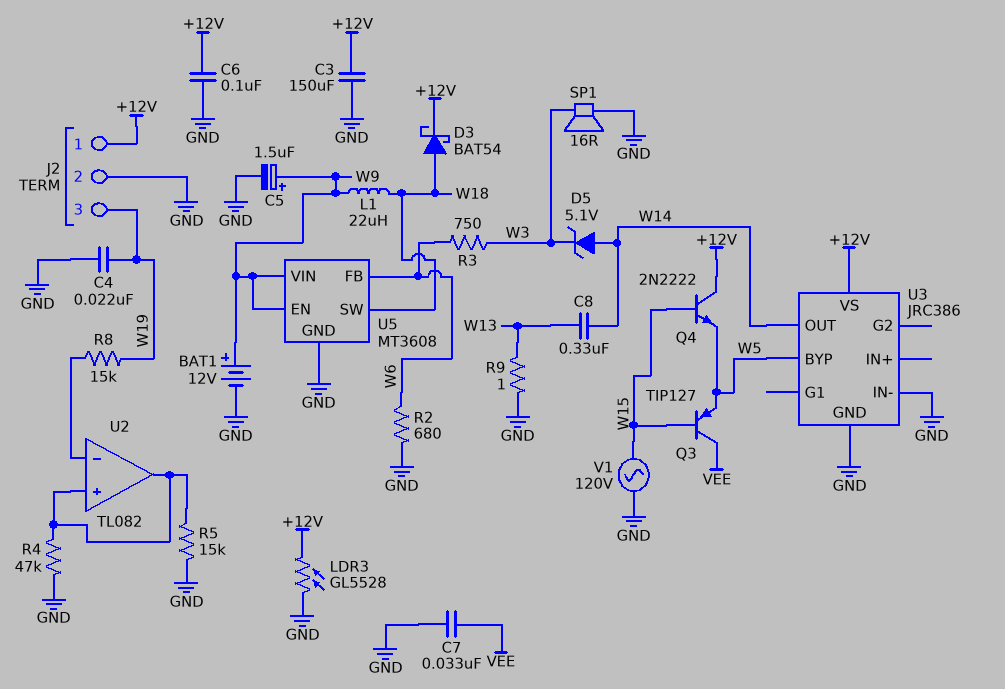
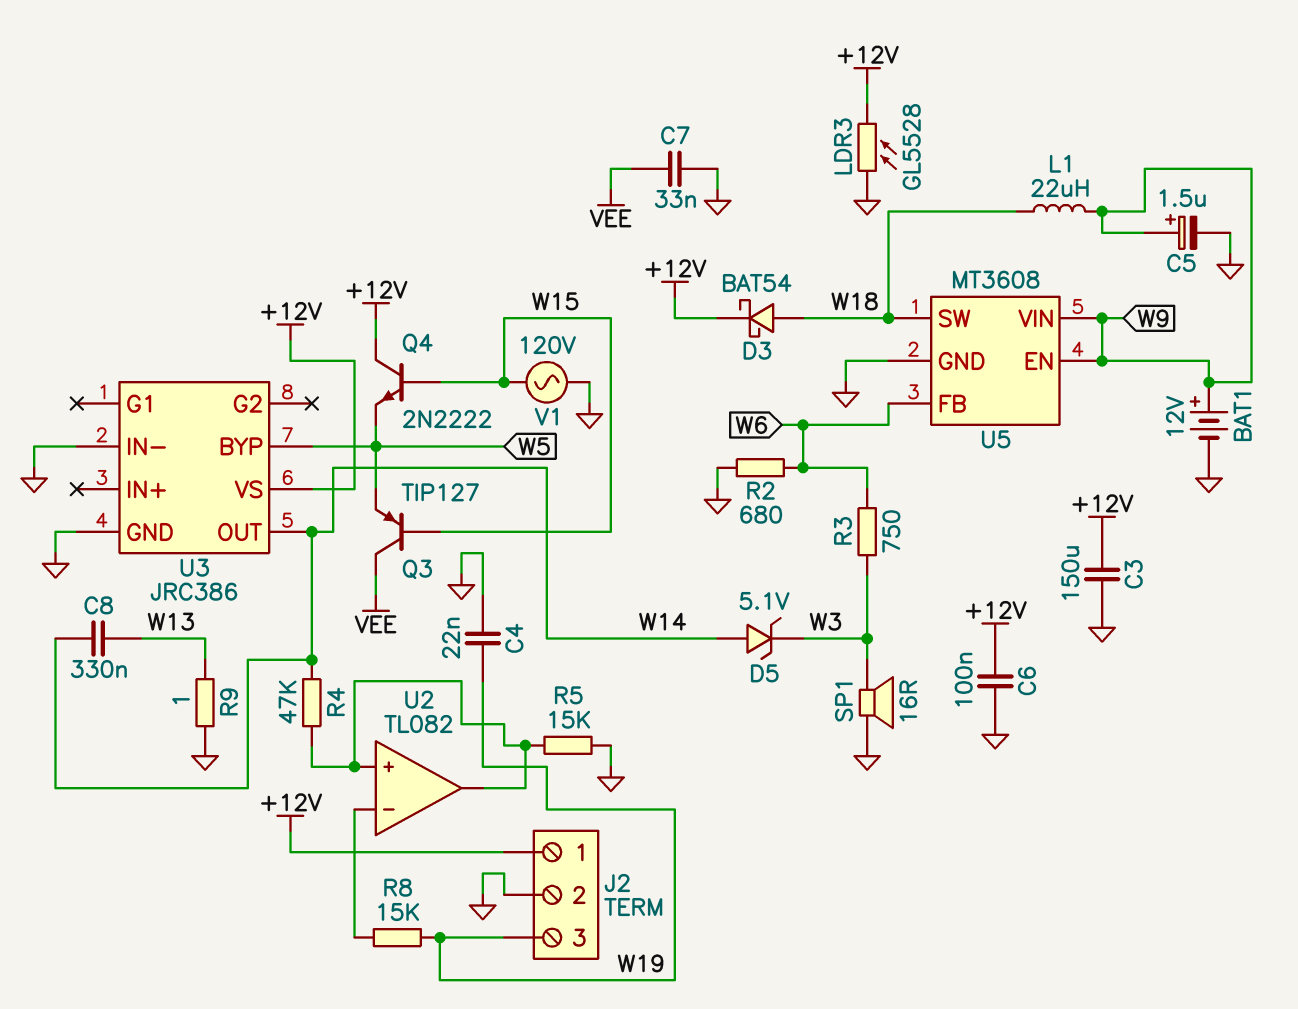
R4: 47k (GND, U2/in+) -> 47k (U2/in+, W14)

